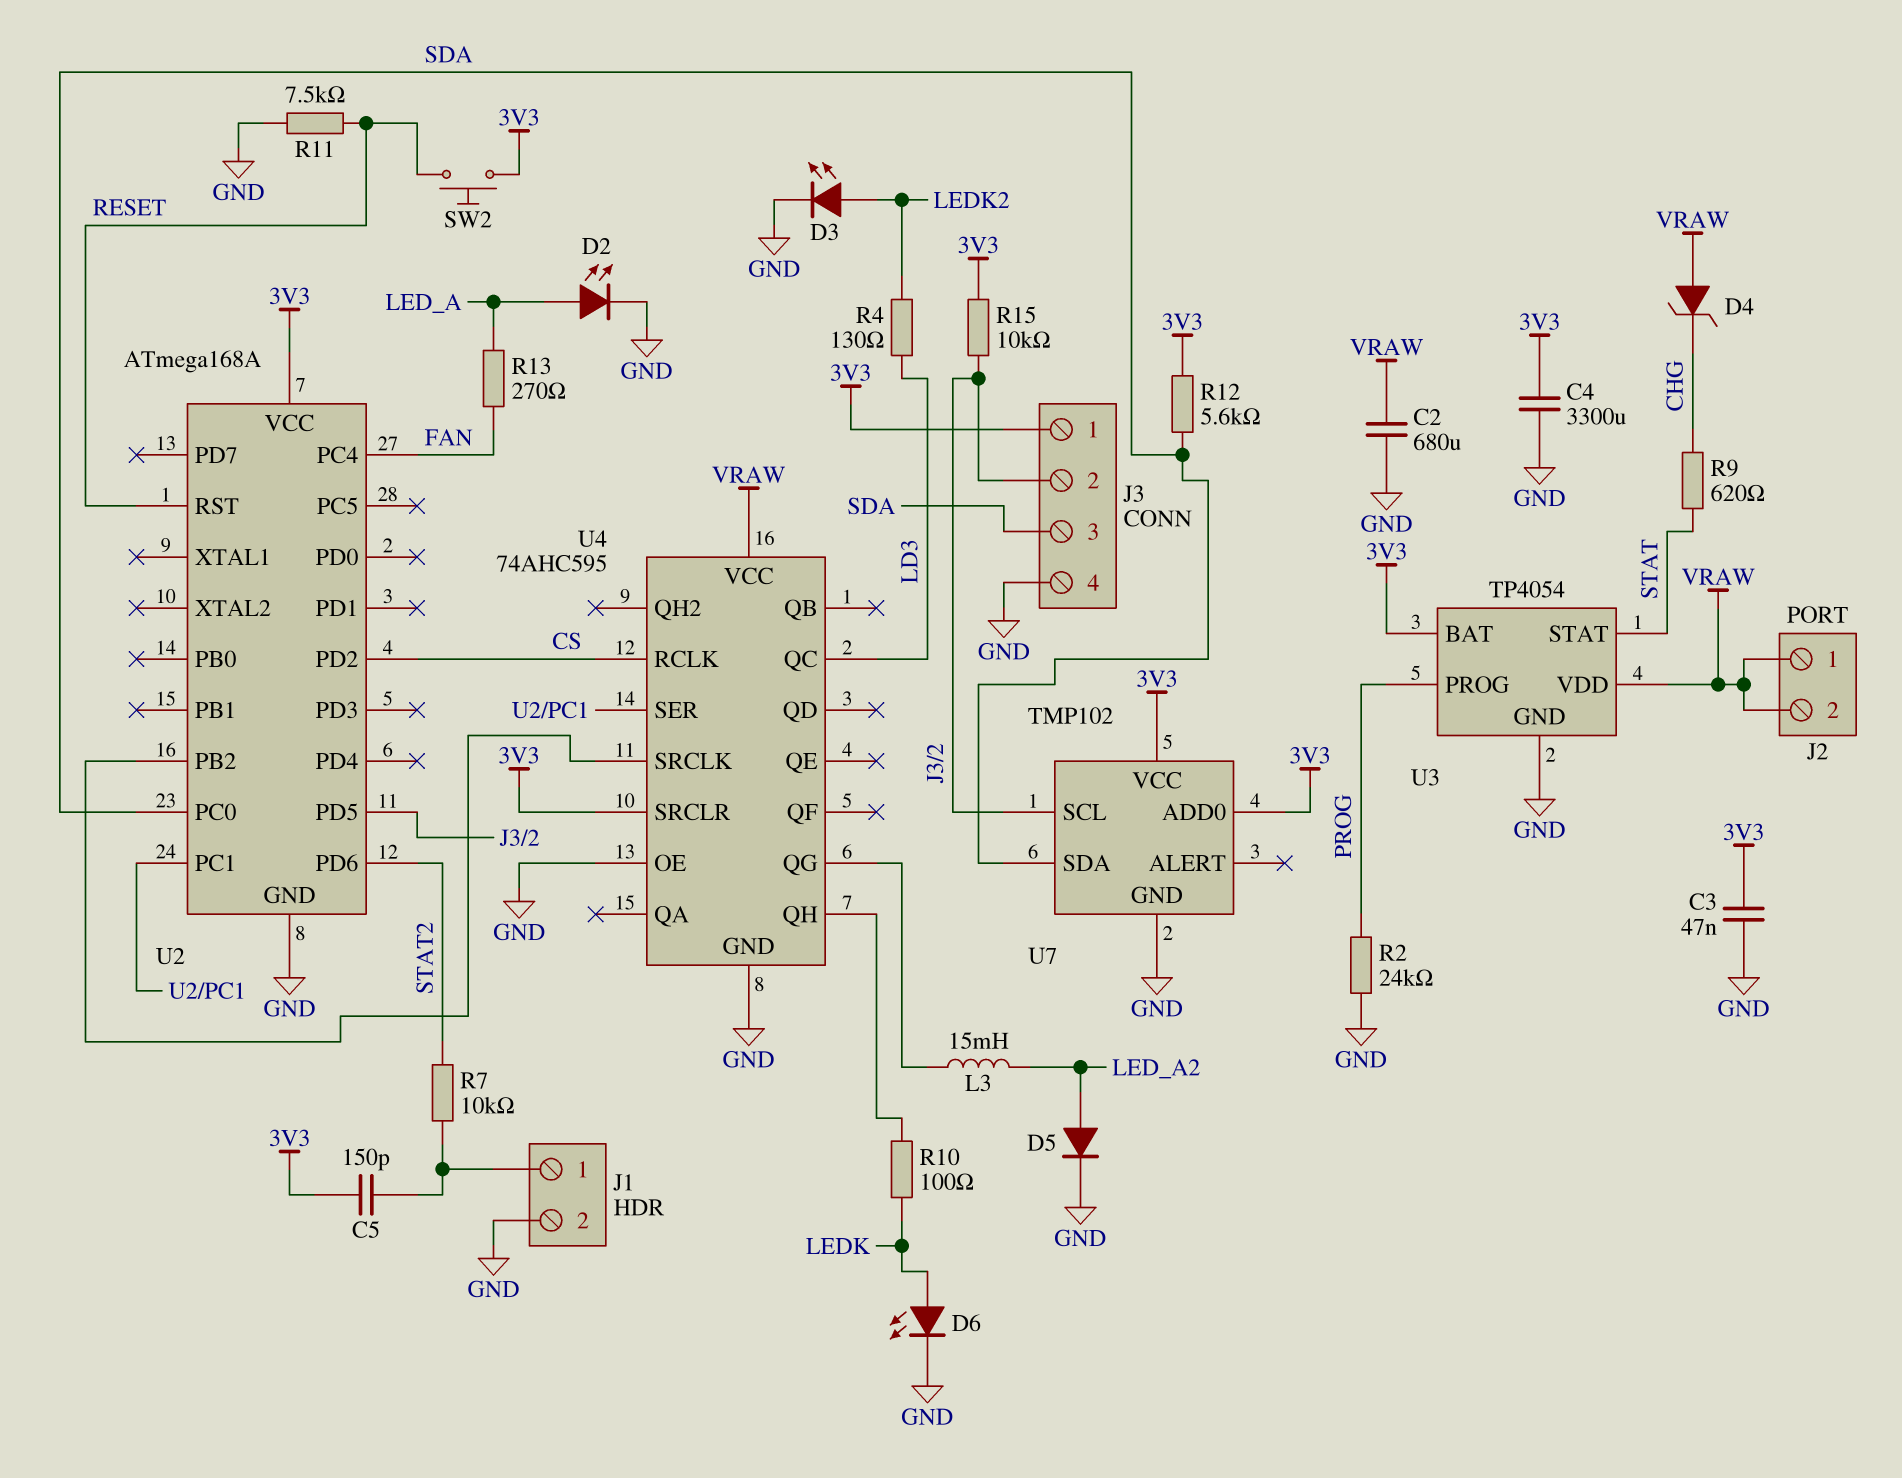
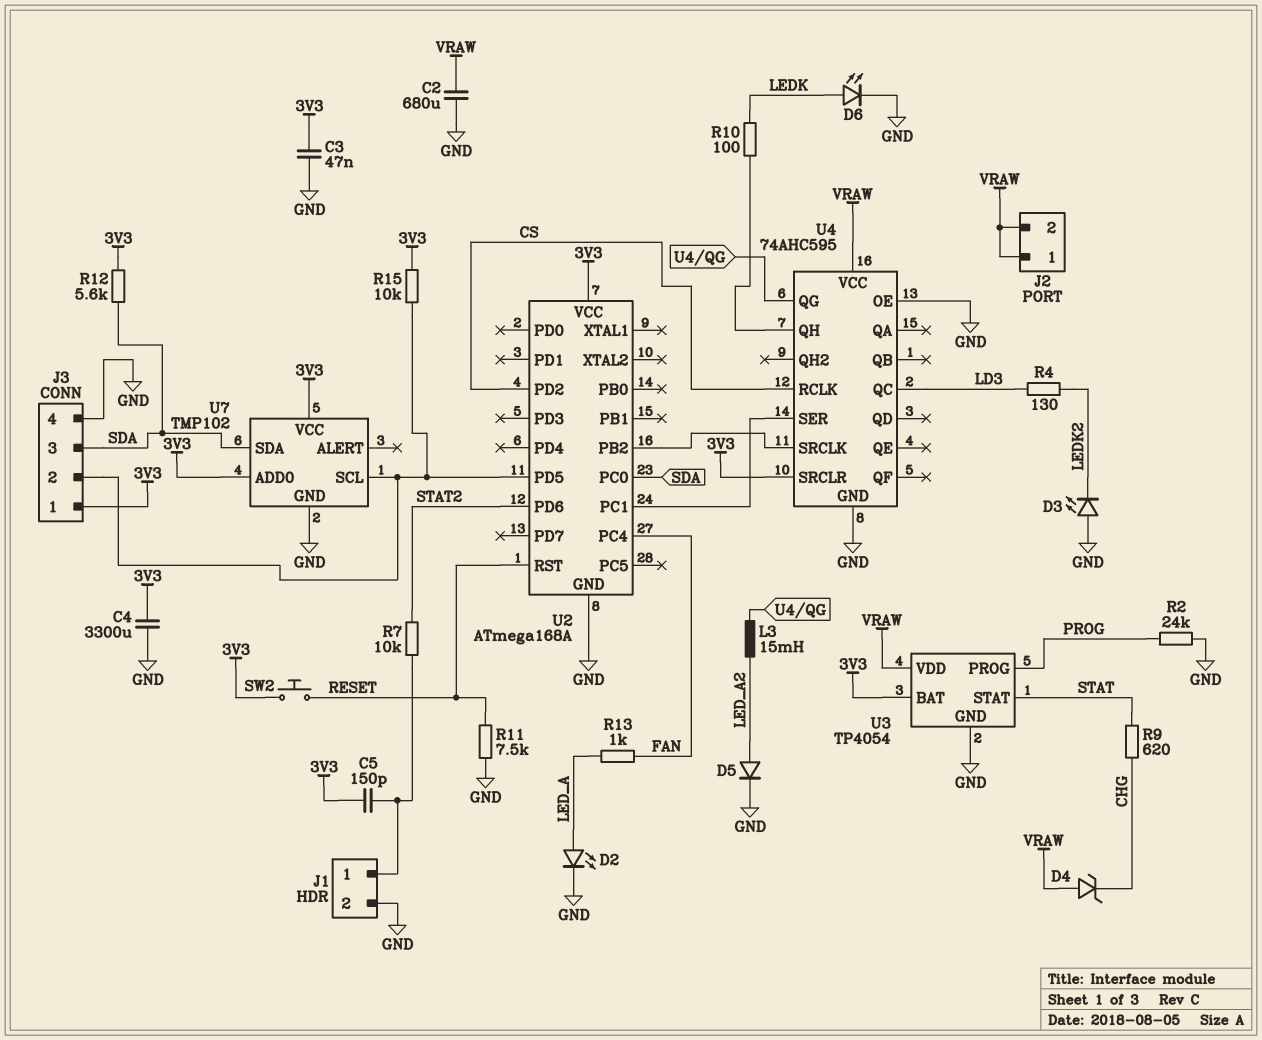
D3: LED (A LEDK2, K GND) -> LED (A GND, K LEDK2)
R13: 270 (FAN, LED_A) -> 1k (FAN, LED_A)

